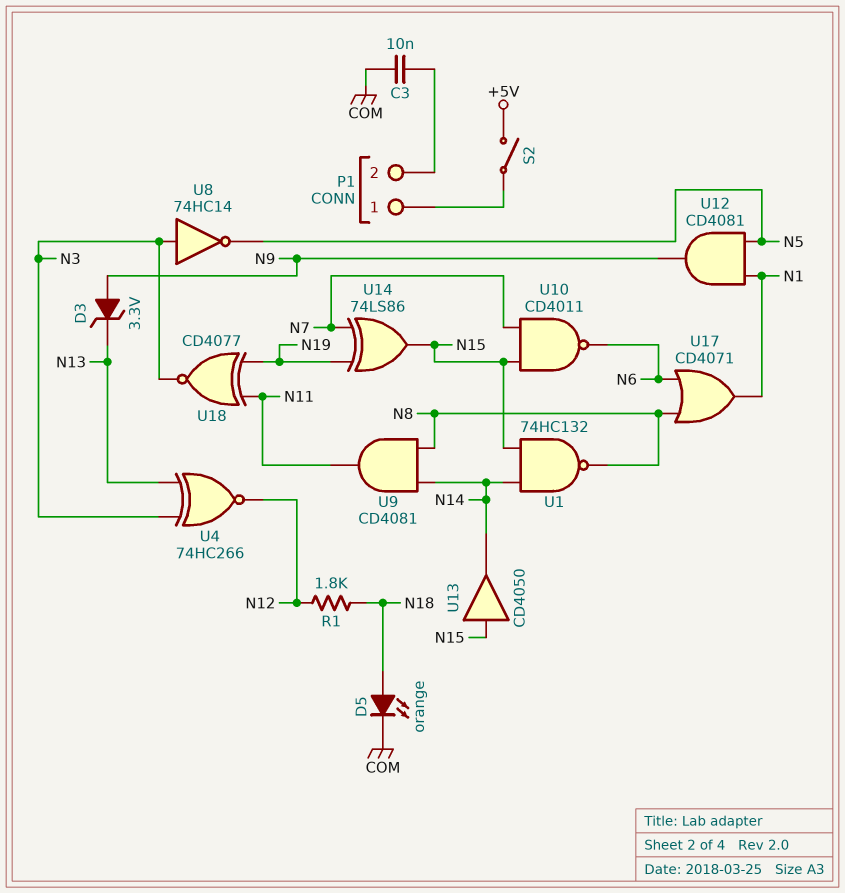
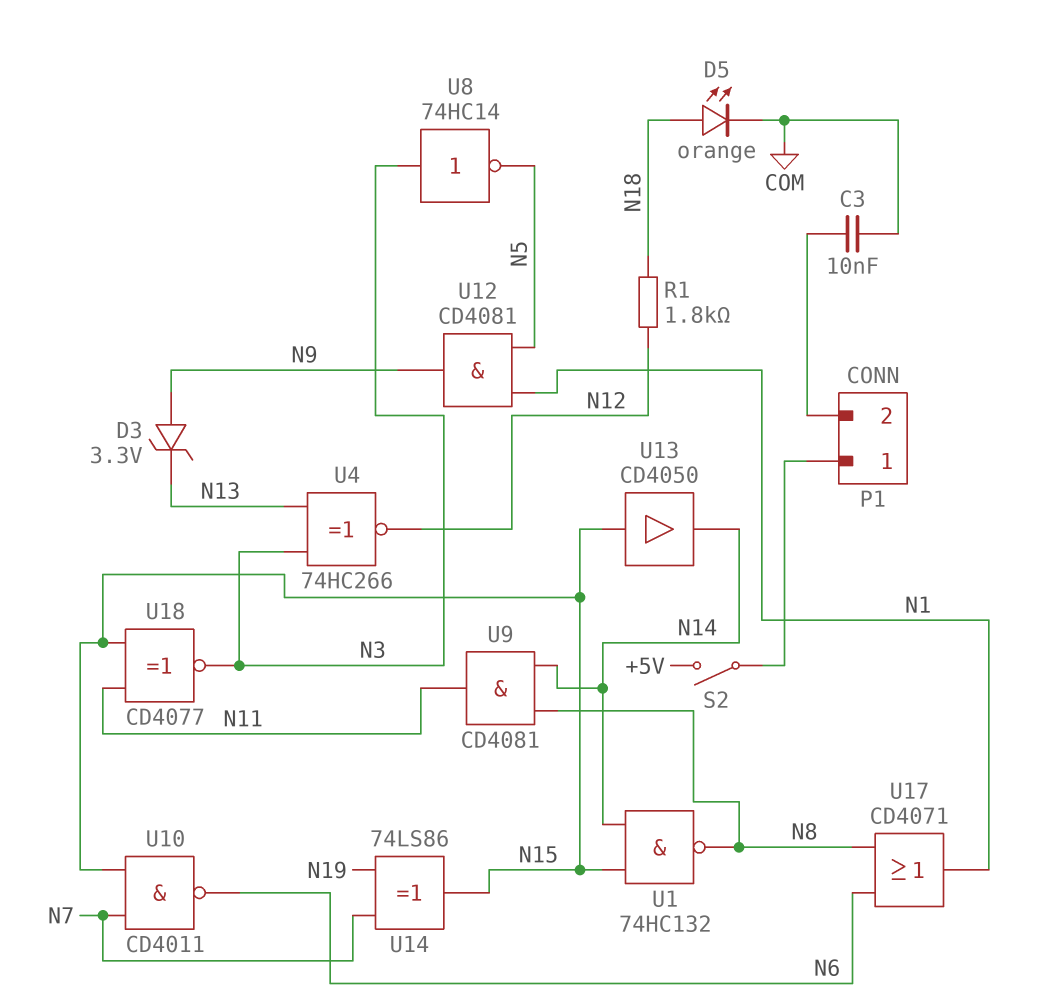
U18: XNOR CD4077 (in N11, in N19, out N3) -> XNOR CD4077 (in N11, in N15, out N3)

